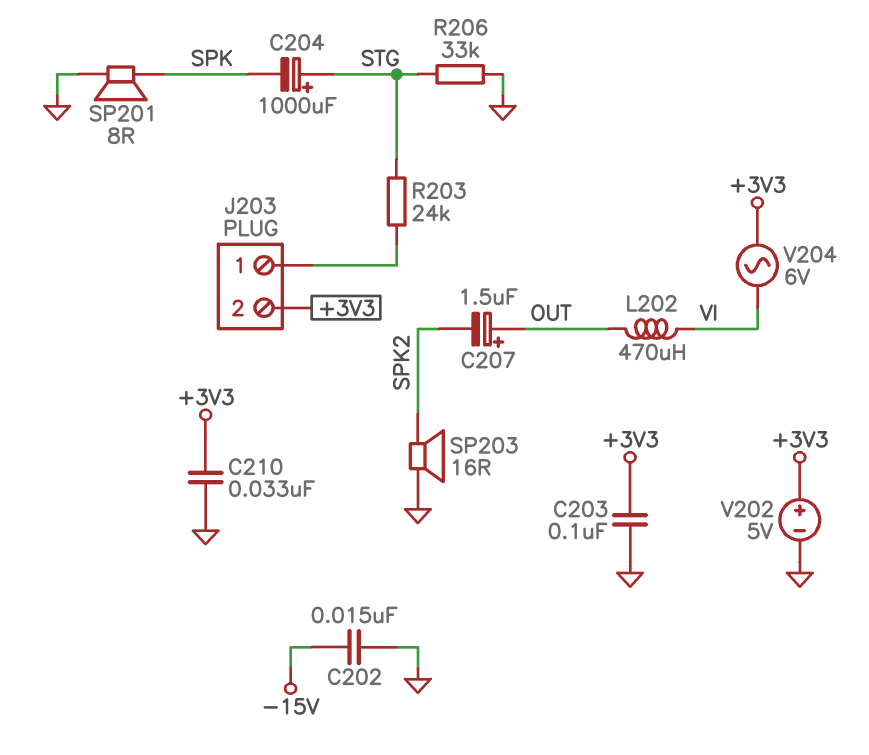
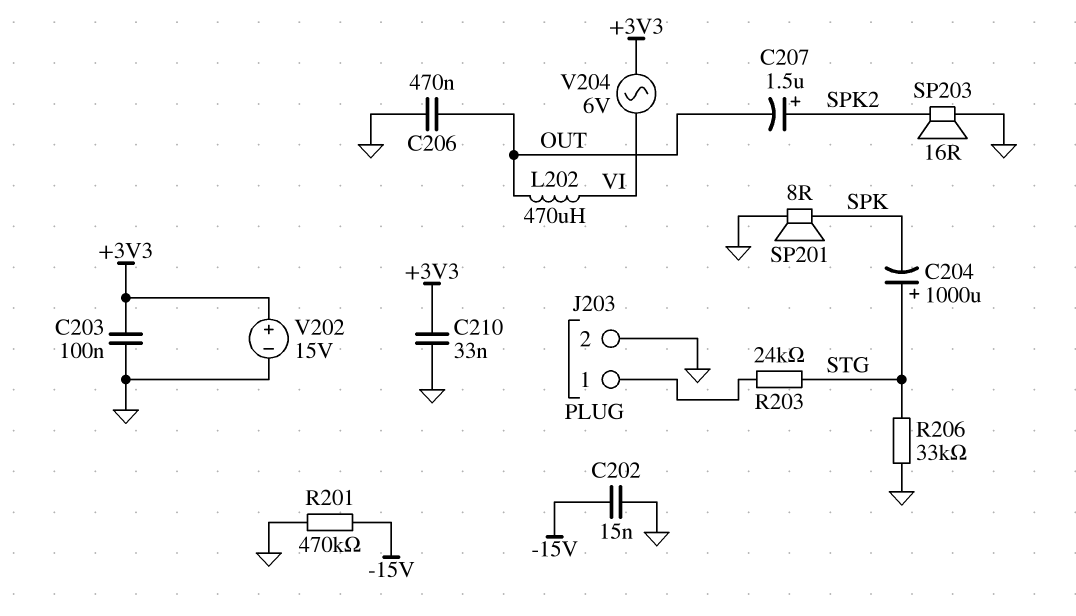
C206: none -> 470nF (GND, OUT)
C207: 1.5uF (plus OUT, minus SPK2) -> 1.5uF (plus SPK2, minus OUT)
J203 pin 2: +3V3 -> GND
R201: none -> 470k (-15V, GND)
V202: 5V (plus +3V3, minus GND) -> 15V (plus +3V3, minus GND)

